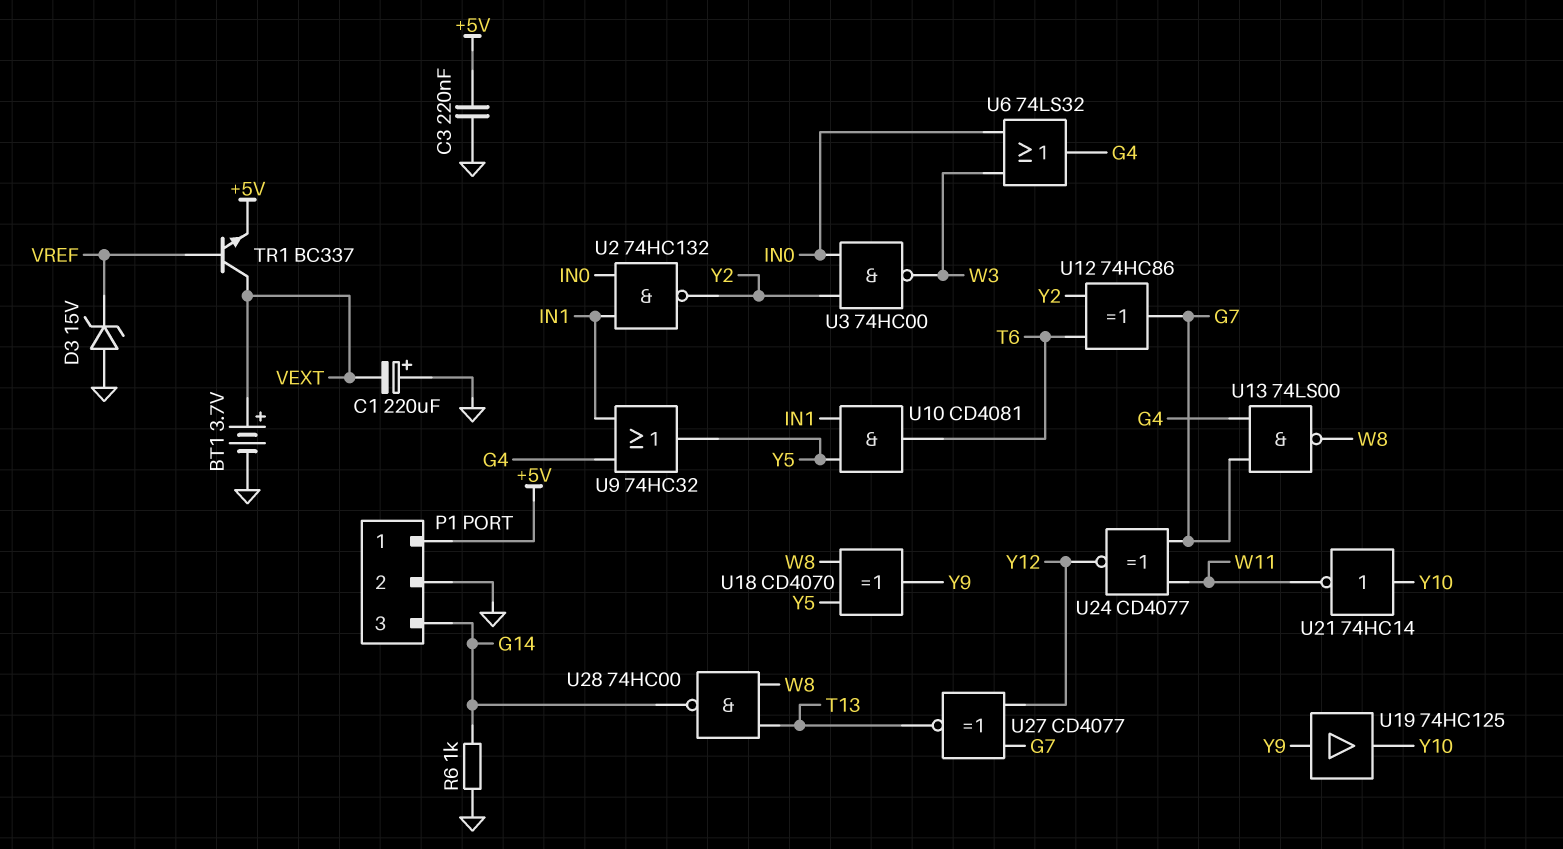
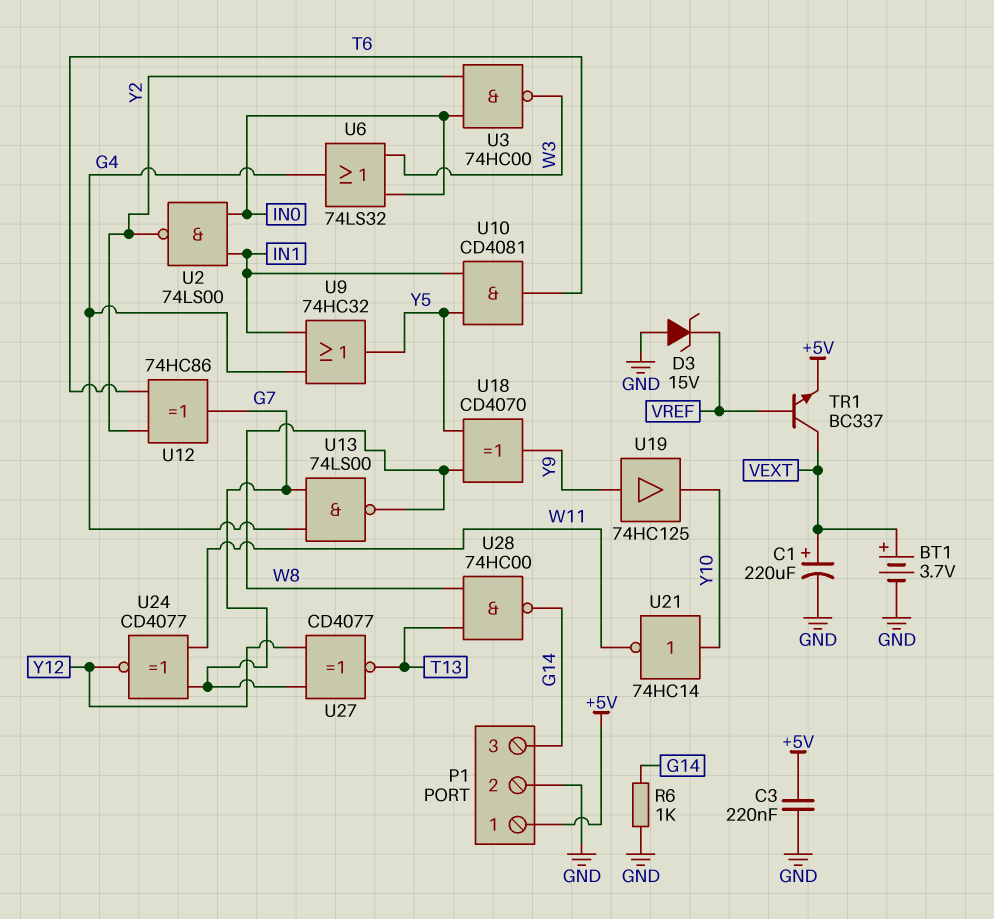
C1: 220uF (plus GND, minus VEXT) -> 220uF (plus VEXT, minus GND)
U2: NAND 74HC132 (in IN0, in IN1, out Y2) -> NAND 74LS00 (in IN0, in IN1, out Y2)

